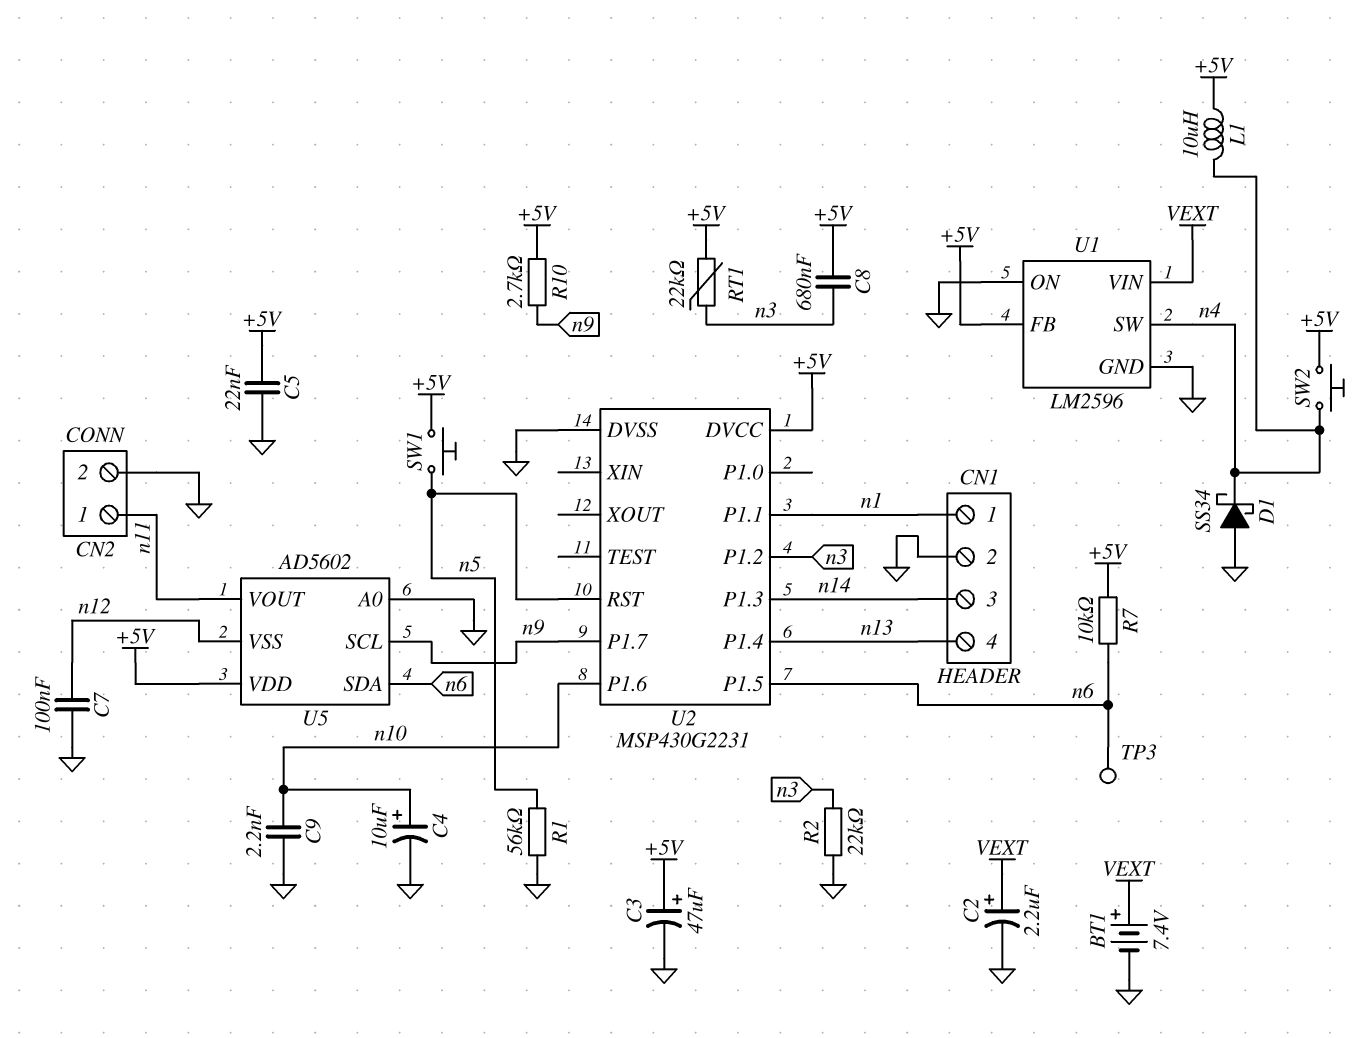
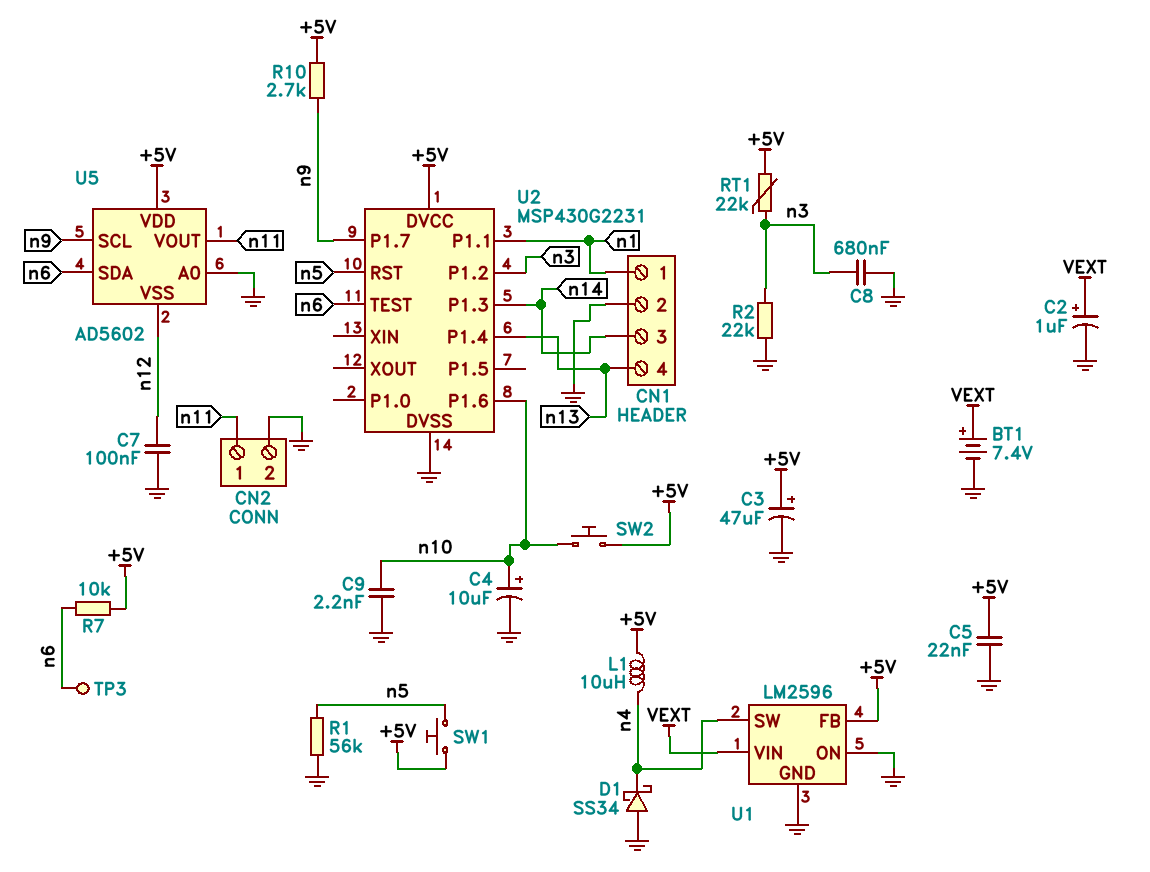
C2: 2.2uF (plus VEXT, minus GND) -> 1uF (plus VEXT, minus GND)
C8: 680nF (+5V, n3) -> 680nF (GND, n3)
SW2: button (+5V, n4) -> button (+5V, n10)
U2 pin P1.5: n6 -> none
U2 pin TEST: none -> n6

